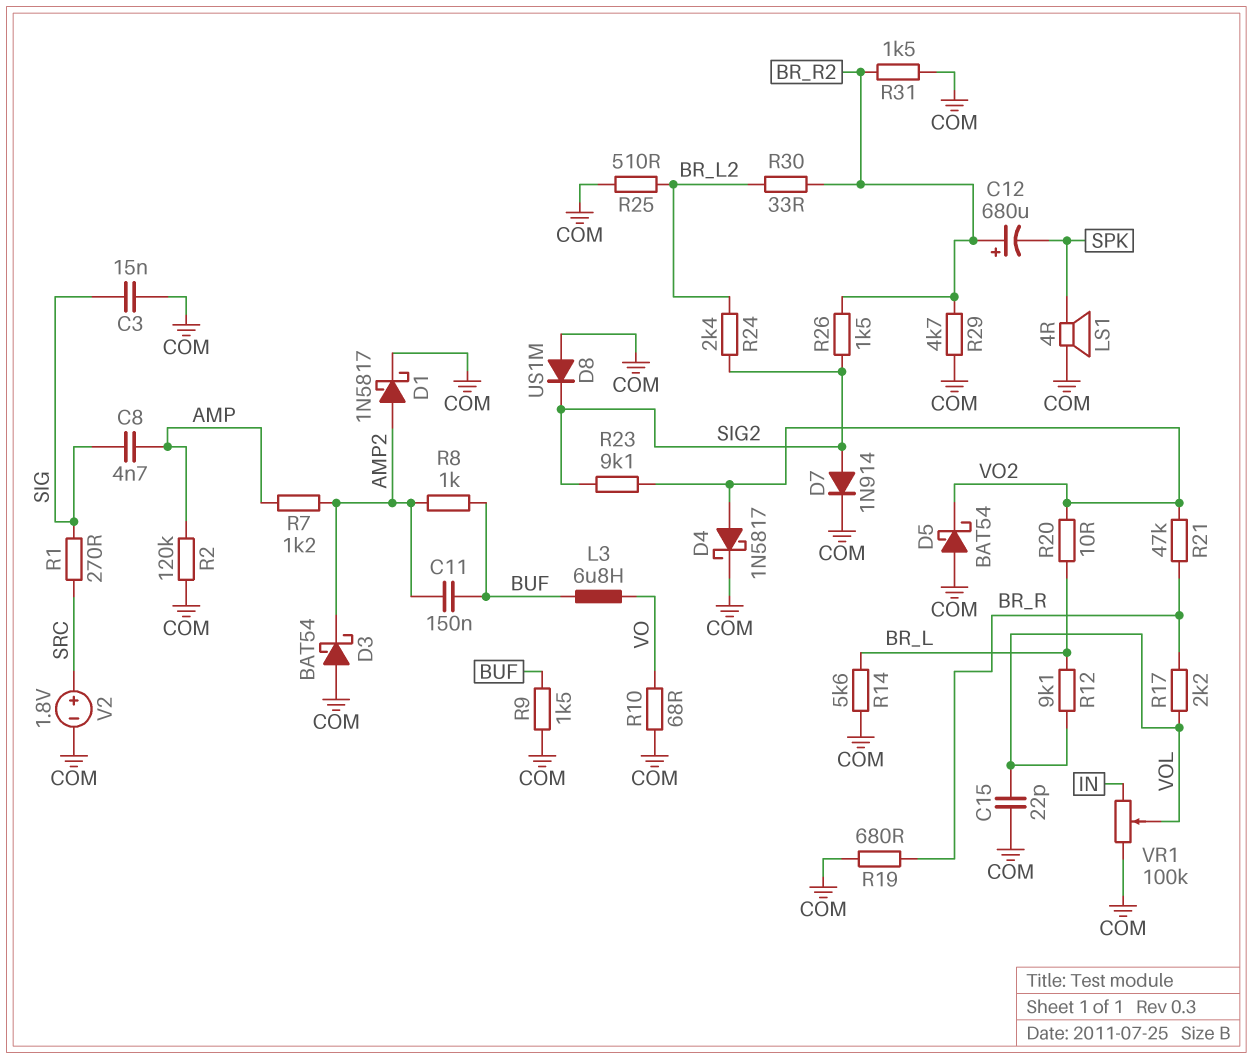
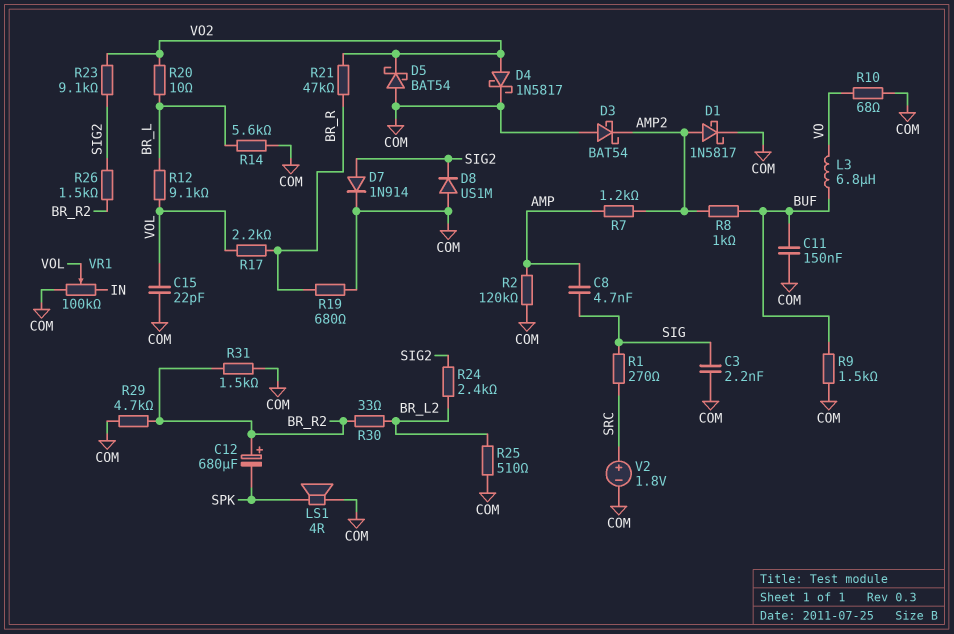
C3: 15nF (COM, SIG) -> 2.2nF (COM, SIG)
C11: 150nF (AMP2, BUF) -> 150nF (BUF, COM)

